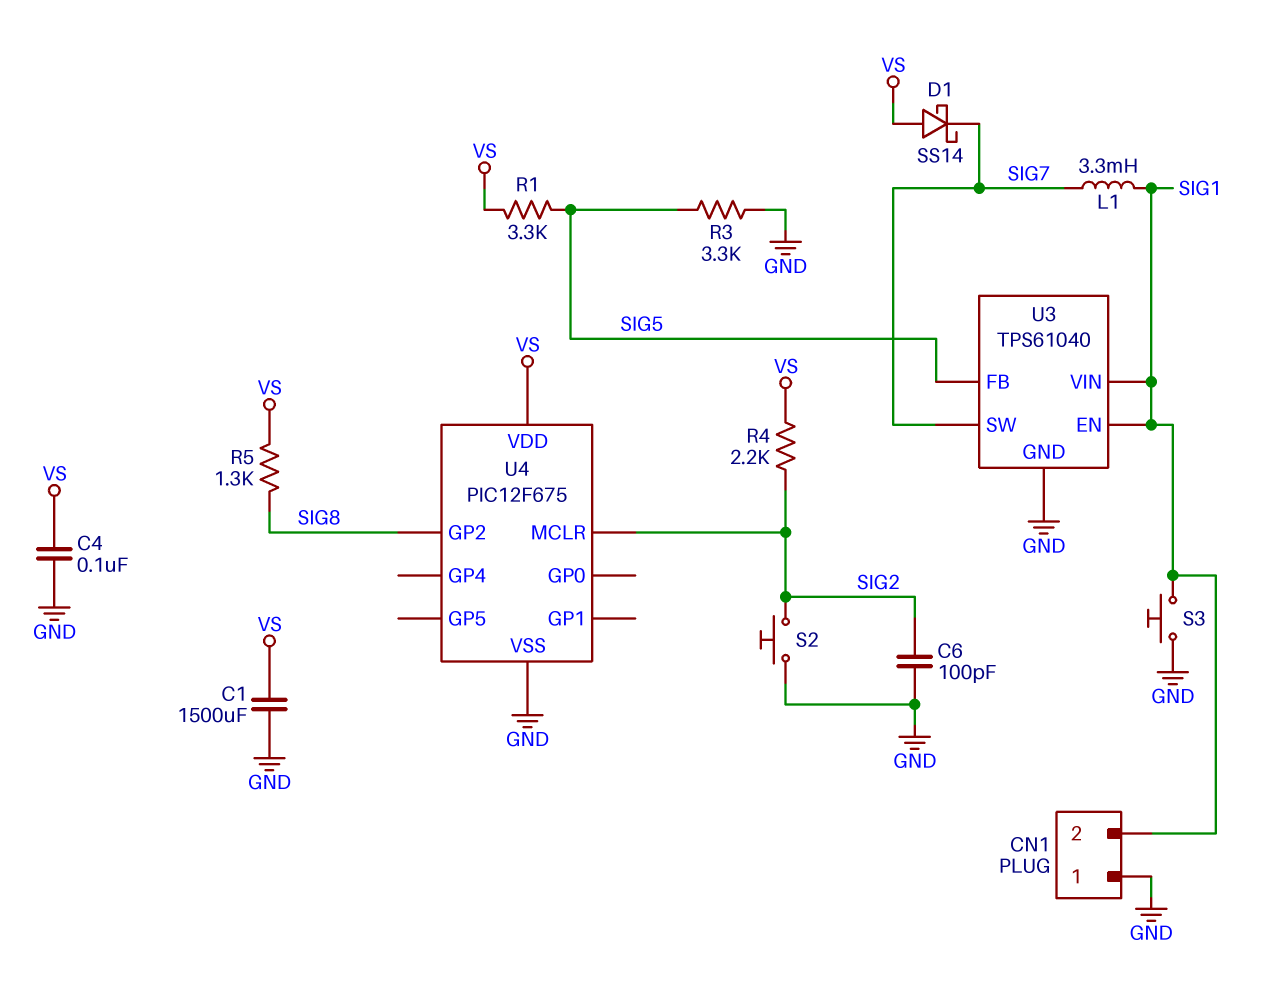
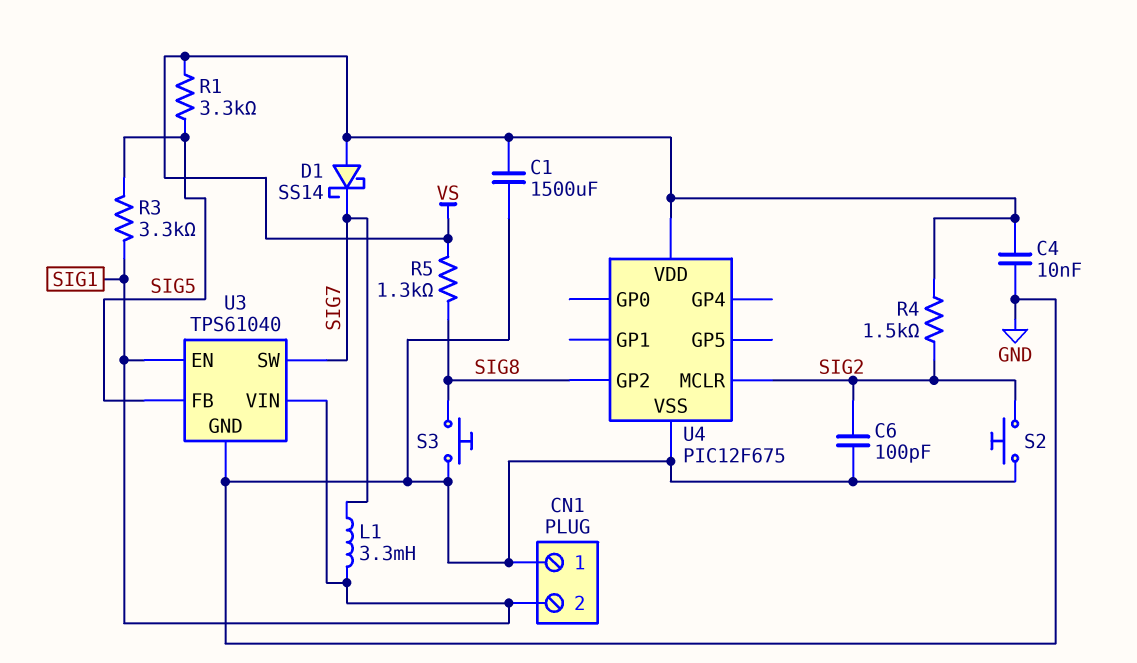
C4: 100nF (GND, VS) -> 10nF (GND, VS)
R3: 3.3k (GND, SIG5) -> 3.3k (SIG1, SIG5)
R4: 2.2k (SIG2, VS) -> 1.5k (SIG2, VS)
S3: button (GND, SIG1) -> button (GND, SIG8)

